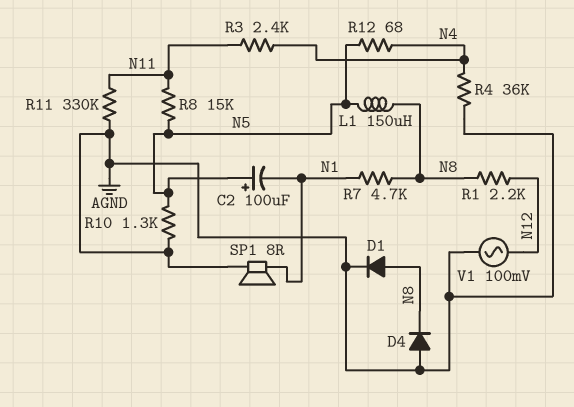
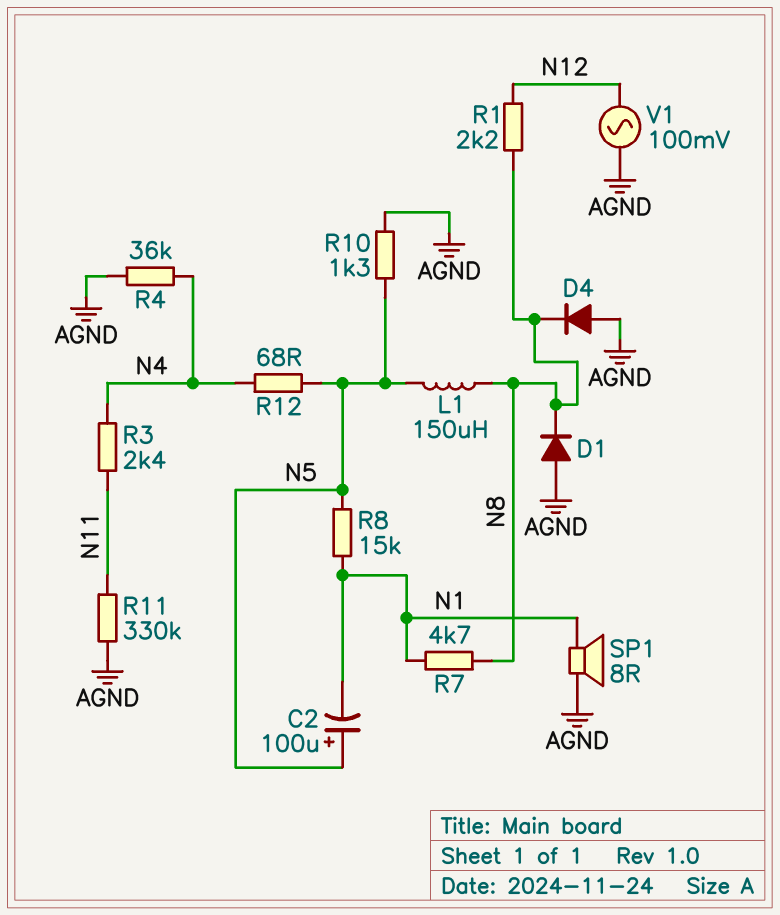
D1: diode (A N8, K AGND) -> diode (A AGND, K N8)
R8: 15k (N5, N11) -> 15k (N1, N5)

